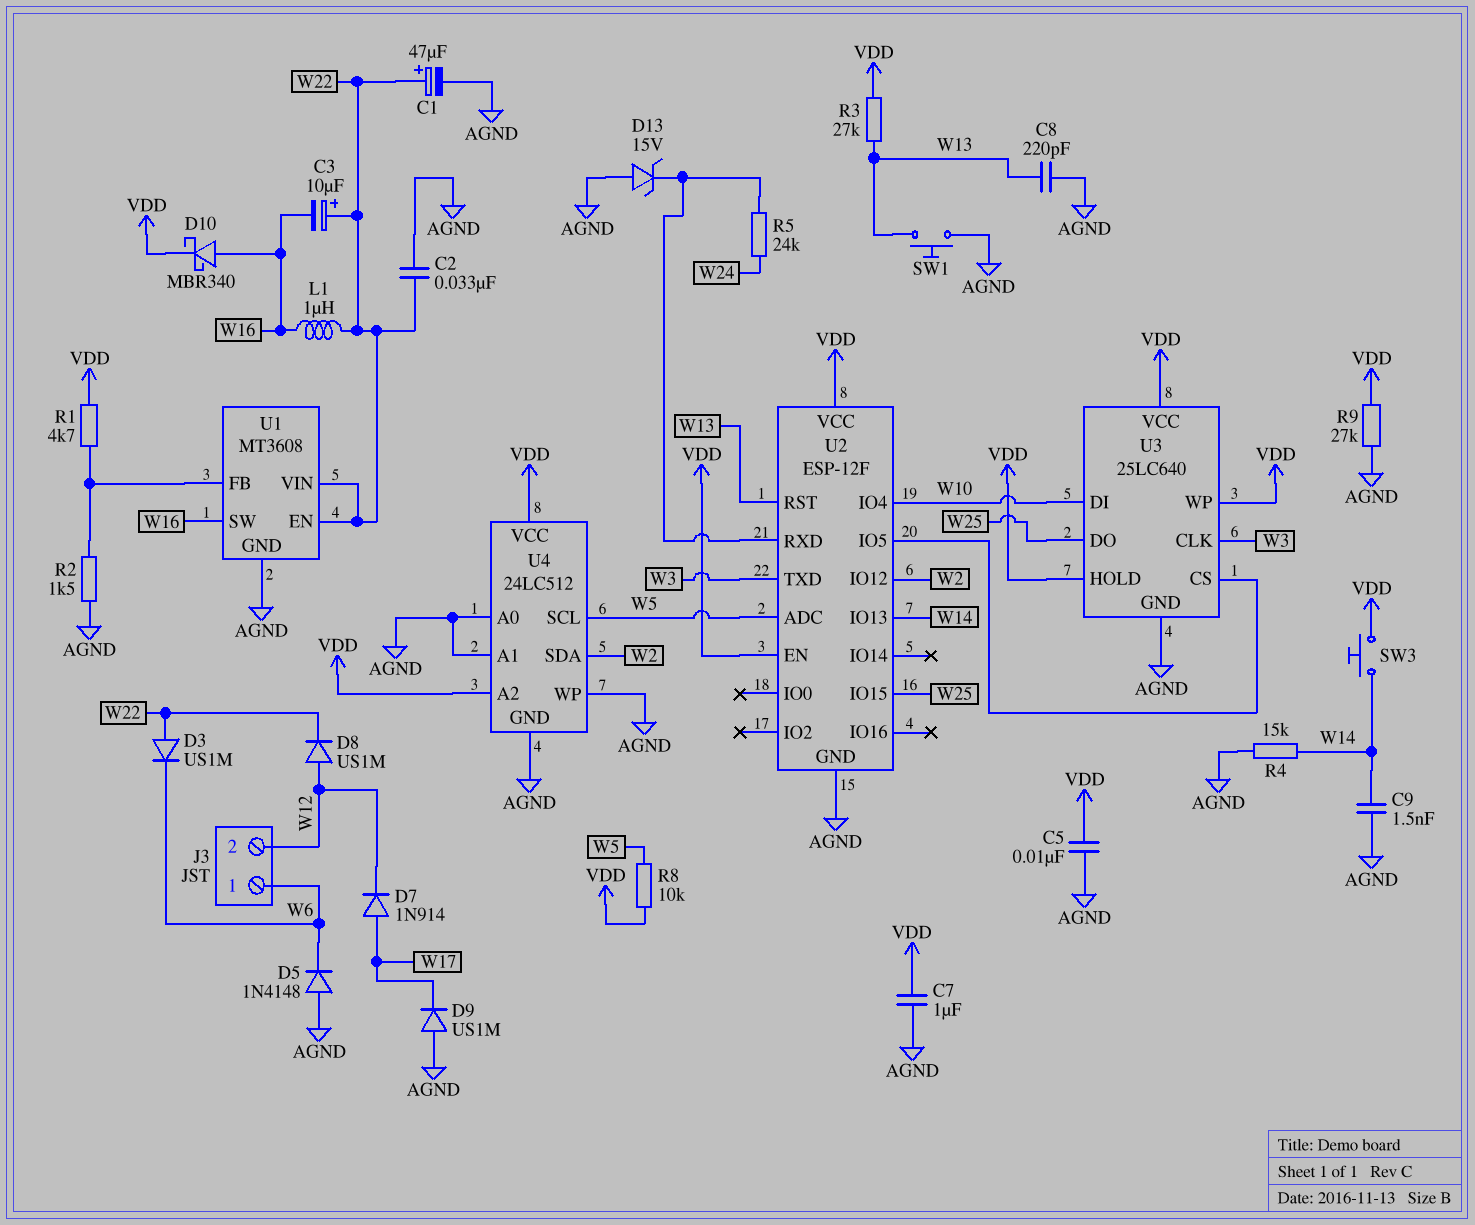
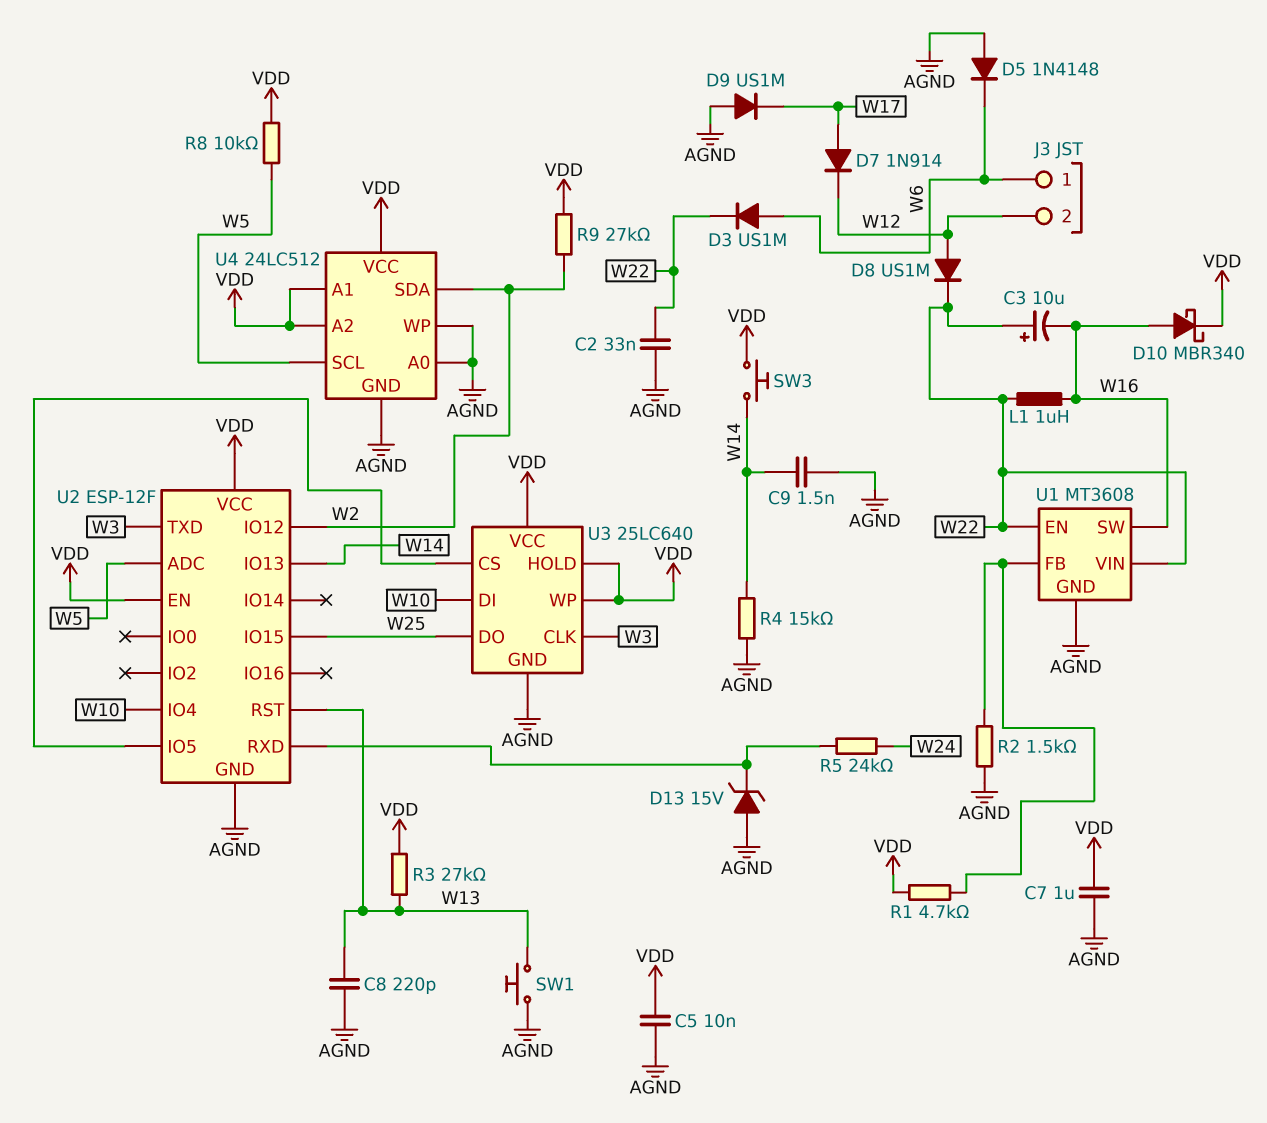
C1: 47uF (plus W22, minus AGND) -> none
D3: diode US1M (A W22, K W6) -> diode US1M (A W6, K W22)
R9: 27k (AGND, VDD) -> 27k (VDD, W2)
U4 pin A1: AGND -> VDD

